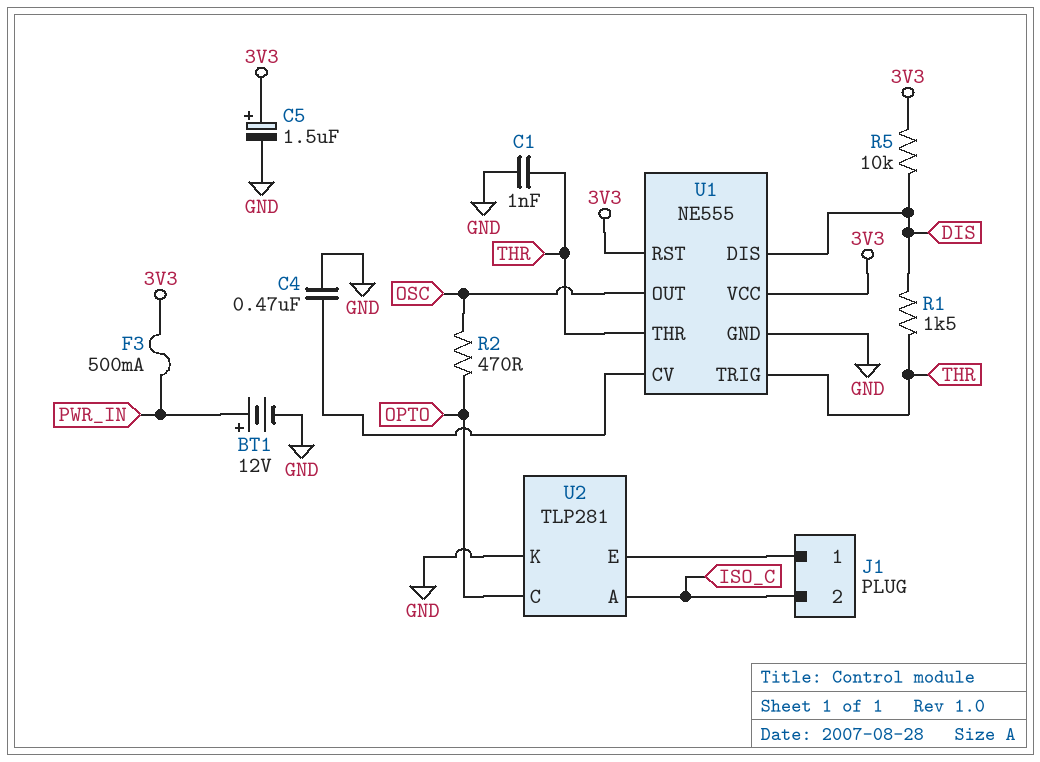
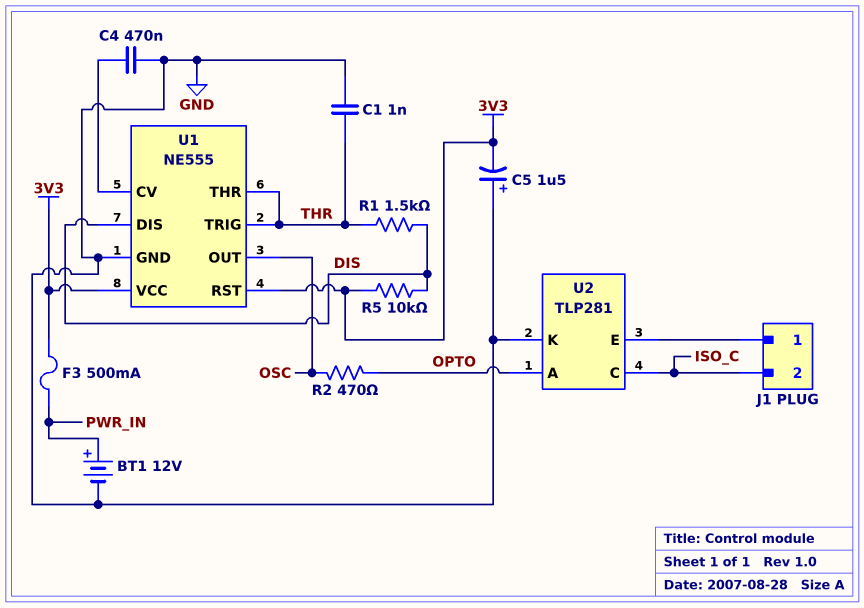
C5: 1.5uF (plus 3V3, minus GND) -> 1.5uF (plus GND, minus 3V3)
U2 pin A: ISO_C -> OPTO
U2 pin C: OPTO -> ISO_C

